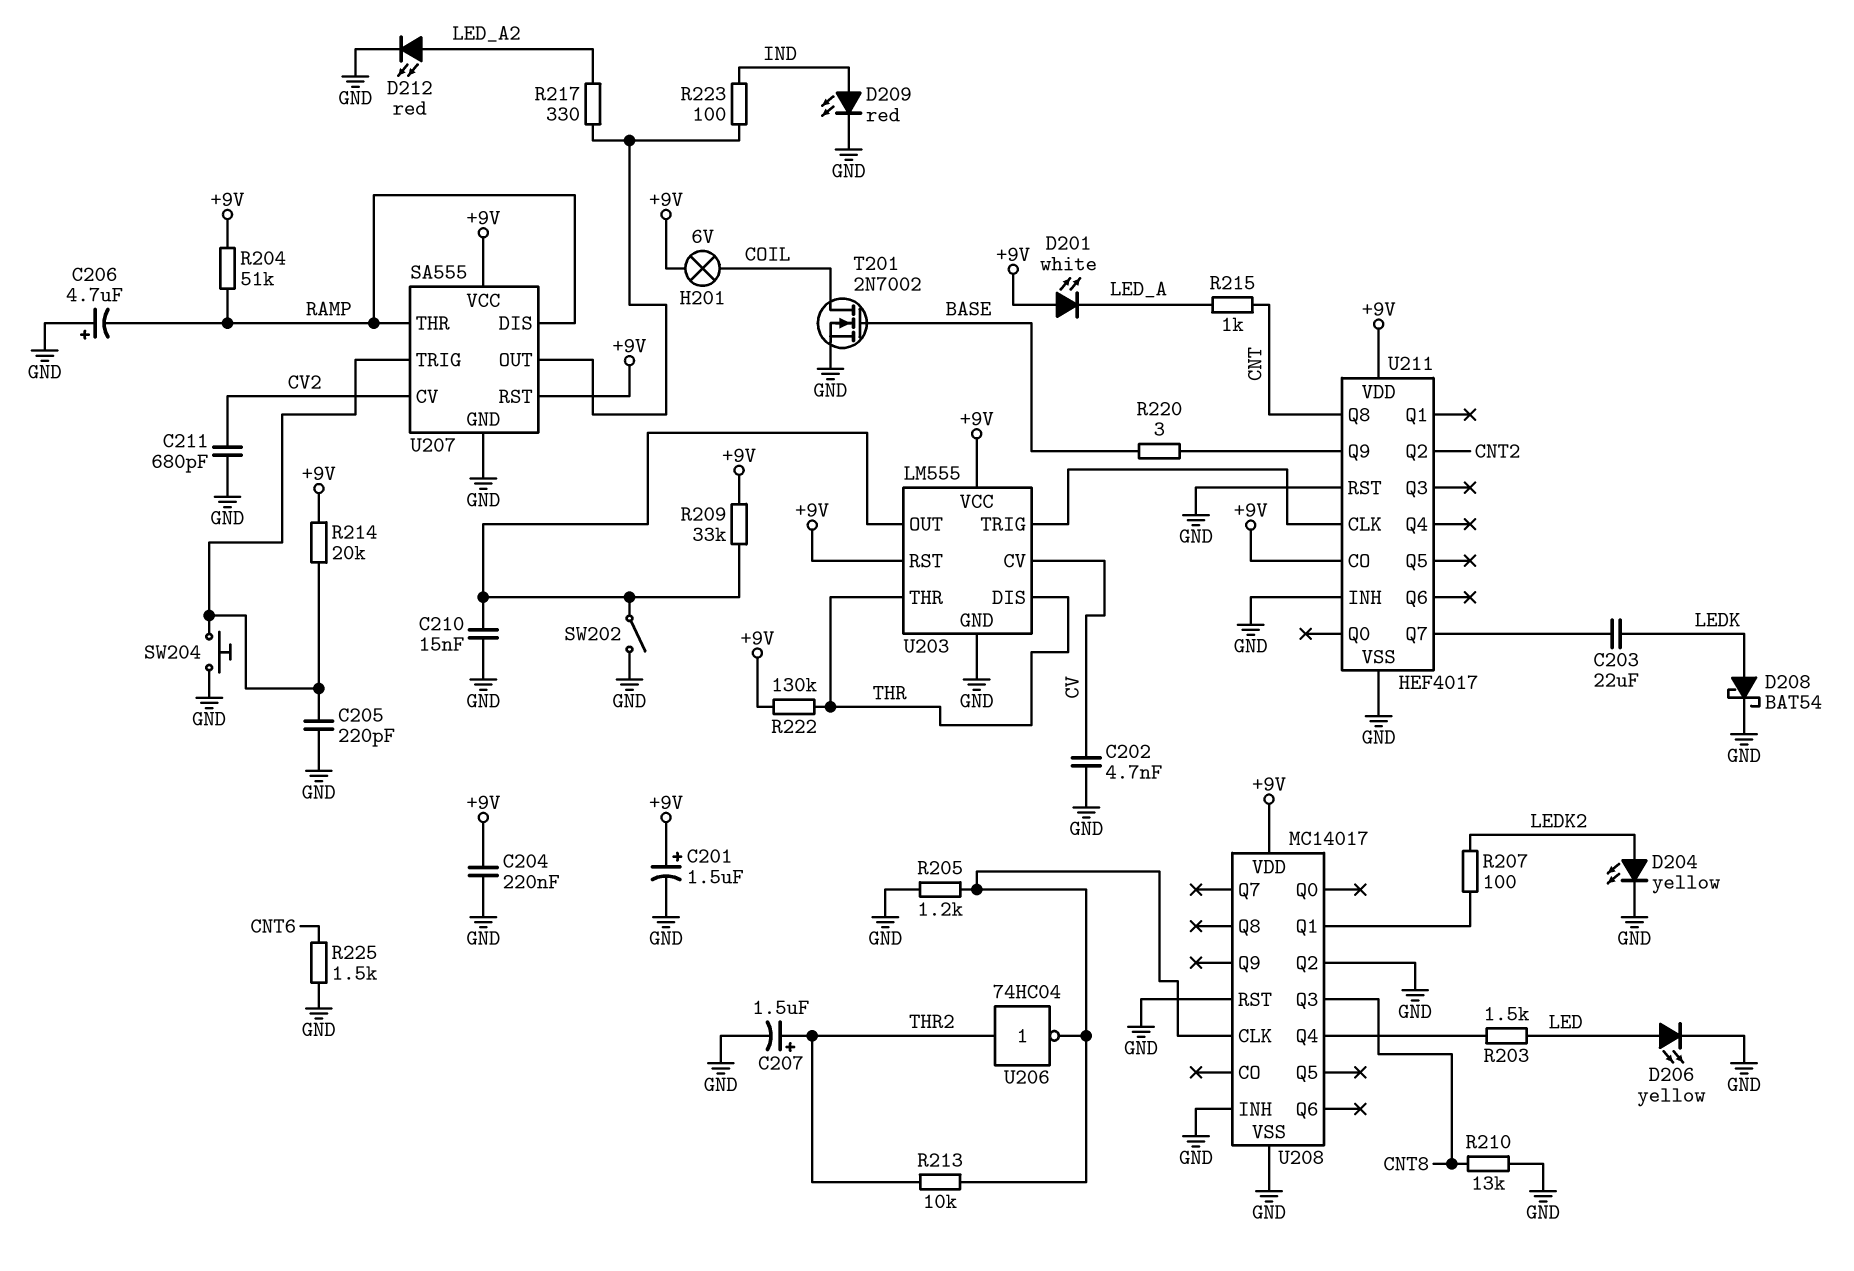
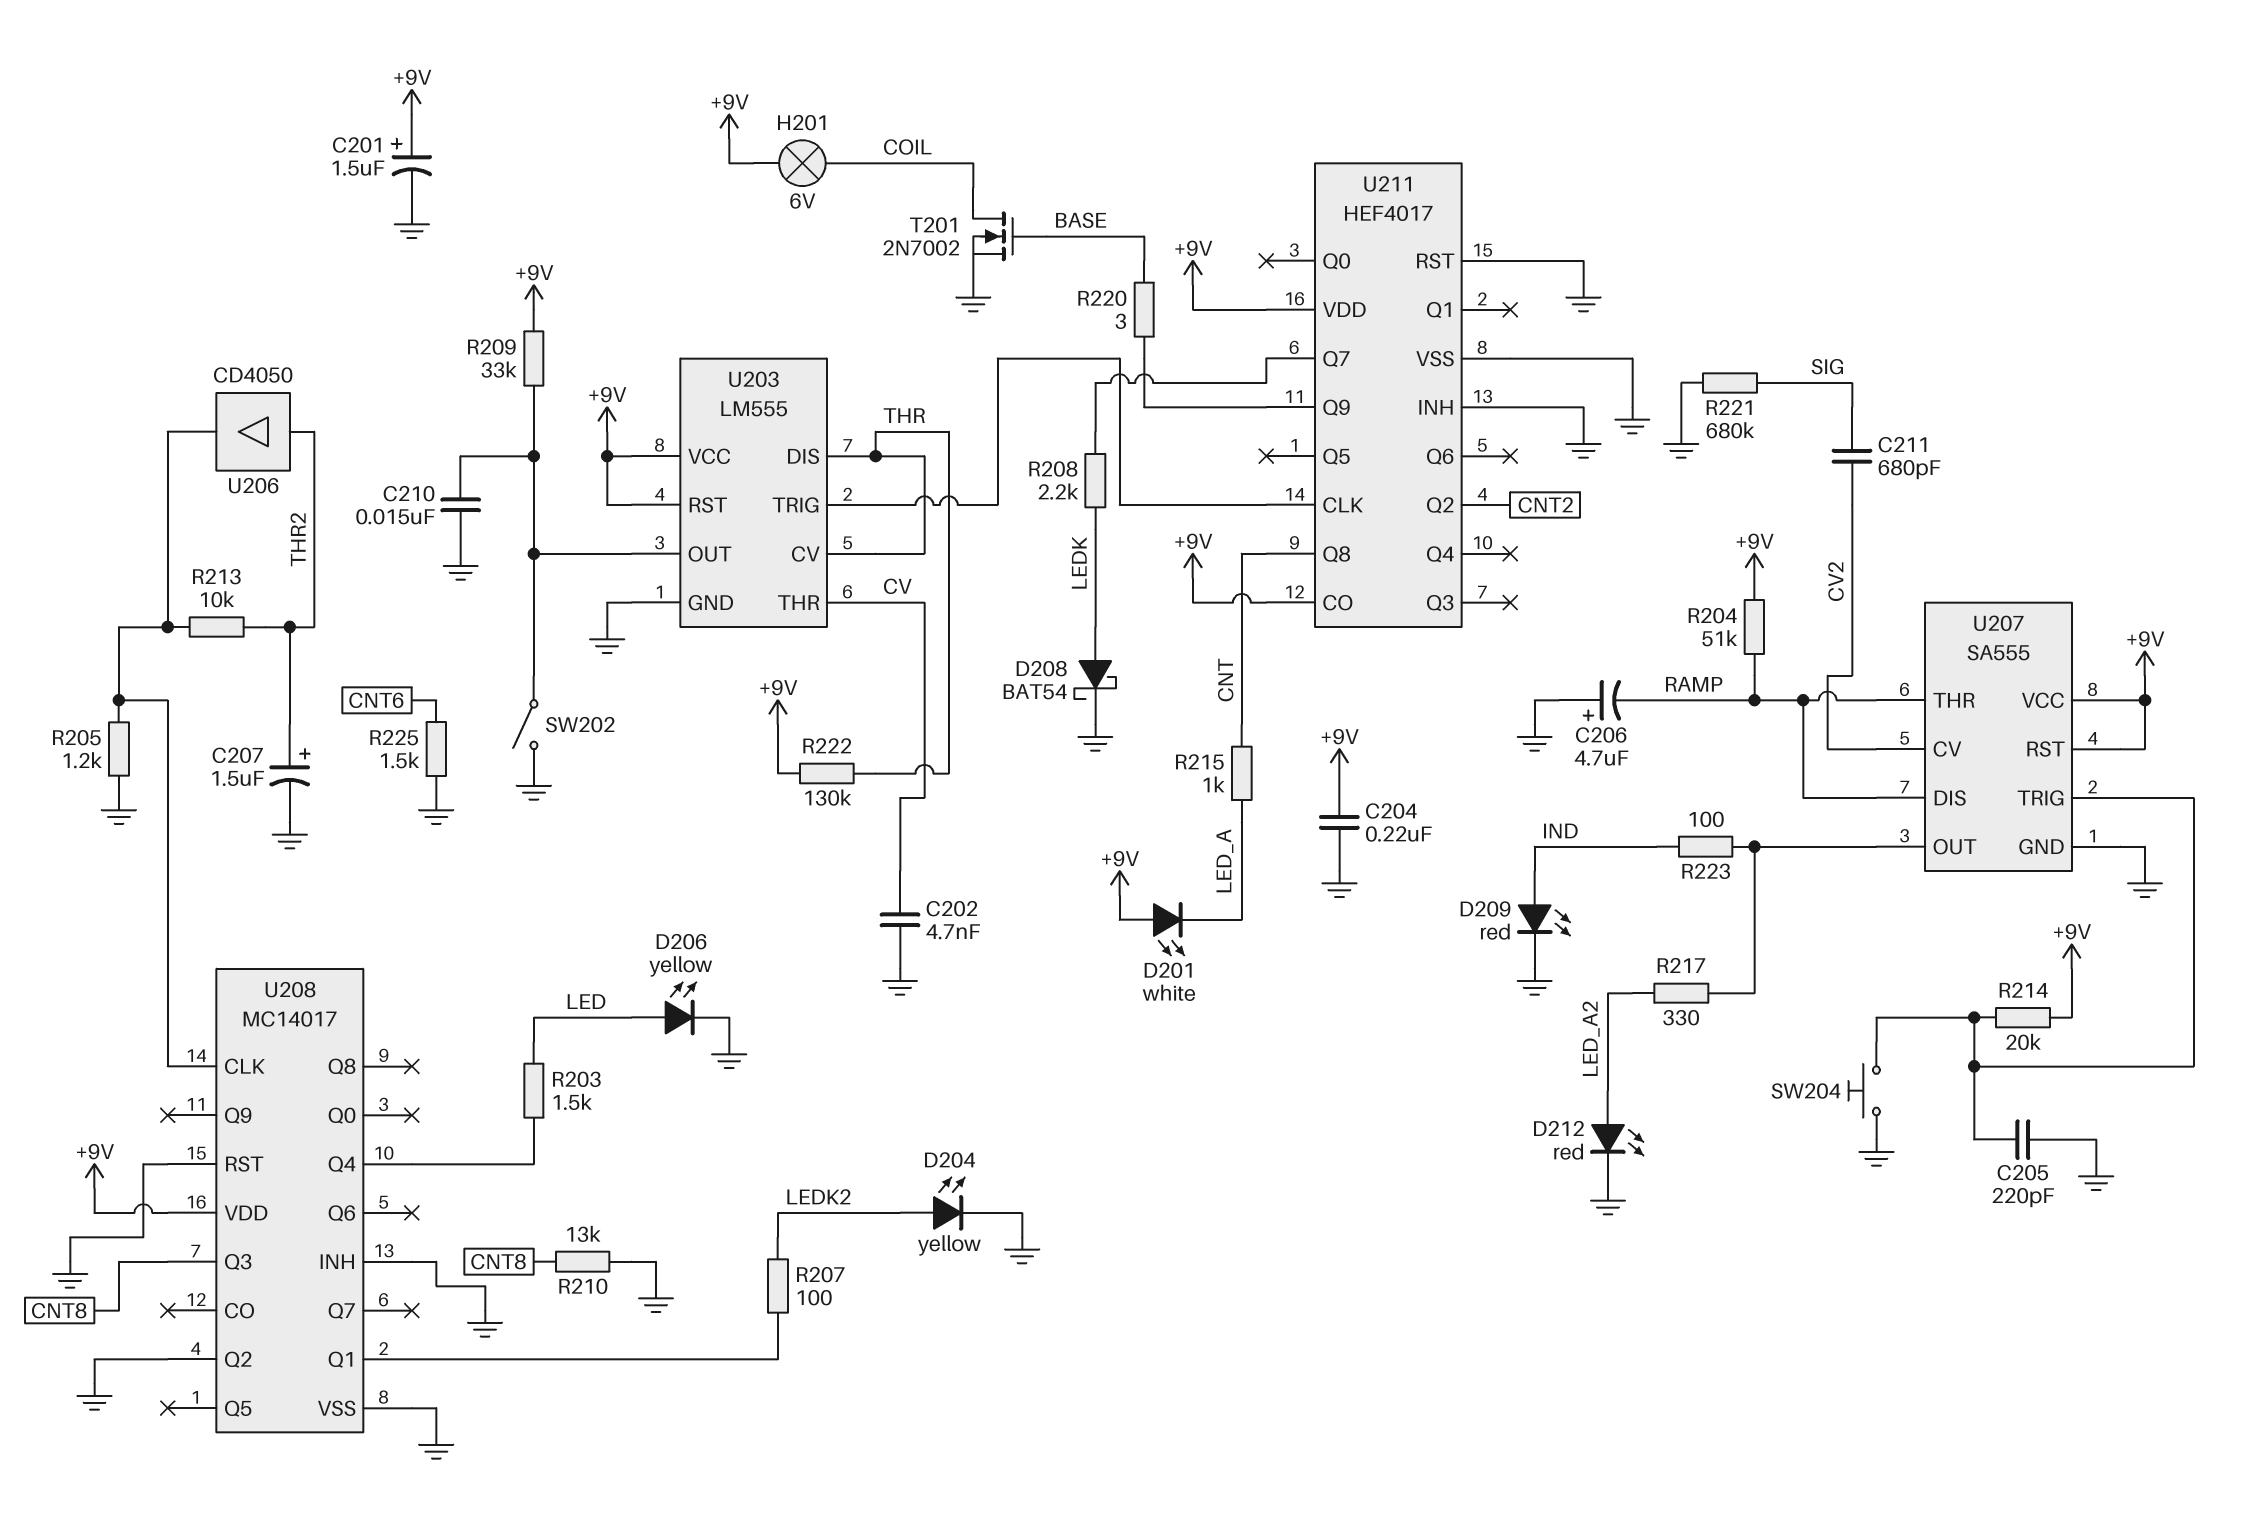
C203: 22uF (LEDK, U211/Q7) -> none
C211: 680pF (CV2, GND) -> 680pF (CV2, SIG)
R208: none -> 2.2k (LEDK, U211/Q7)
R221: none -> 680k (GND, SIG)
U203 pin CV: CV -> THR
U203 pin THR: THR -> CV
U206: NOT 74HC04 (in THR2, out U208/CLK) -> buffer CD4050 (in THR2, out U208/CLK)

